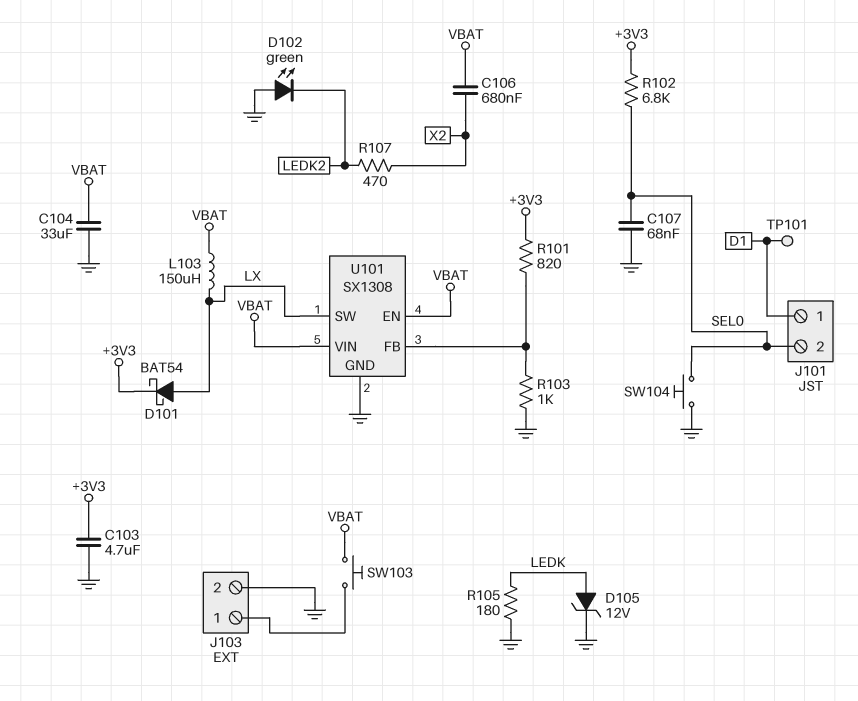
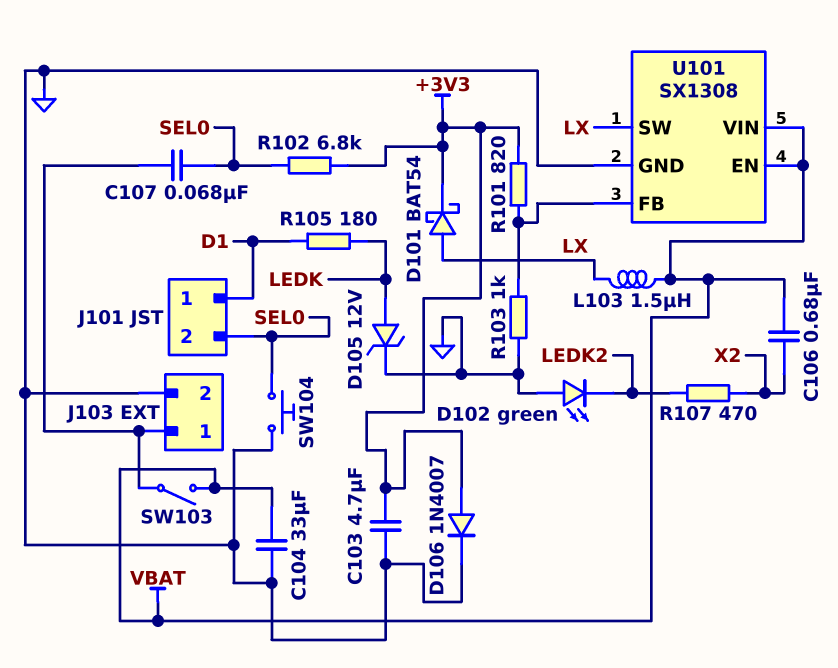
C107: 68nF (GND, SEL0) -> 68nF (J103/1, SEL0)
D106: none -> diode 1N4007 (A +3V3, K GND)
L103: 150uH (LX, VBAT) -> 1.5uH (LX, VBAT)
R105: 180 (GND, LEDK) -> 180 (D1, LEDK)
SW103: button (J103/1, VBAT) -> switch (J103/1, VBAT)
TP101: test point (D1) -> none

